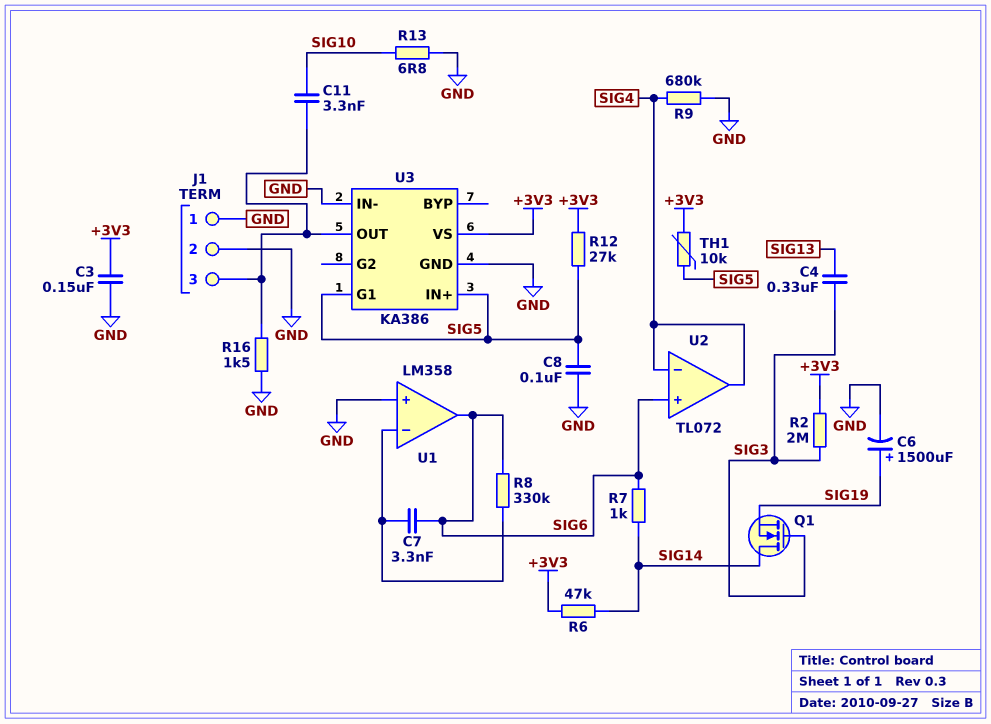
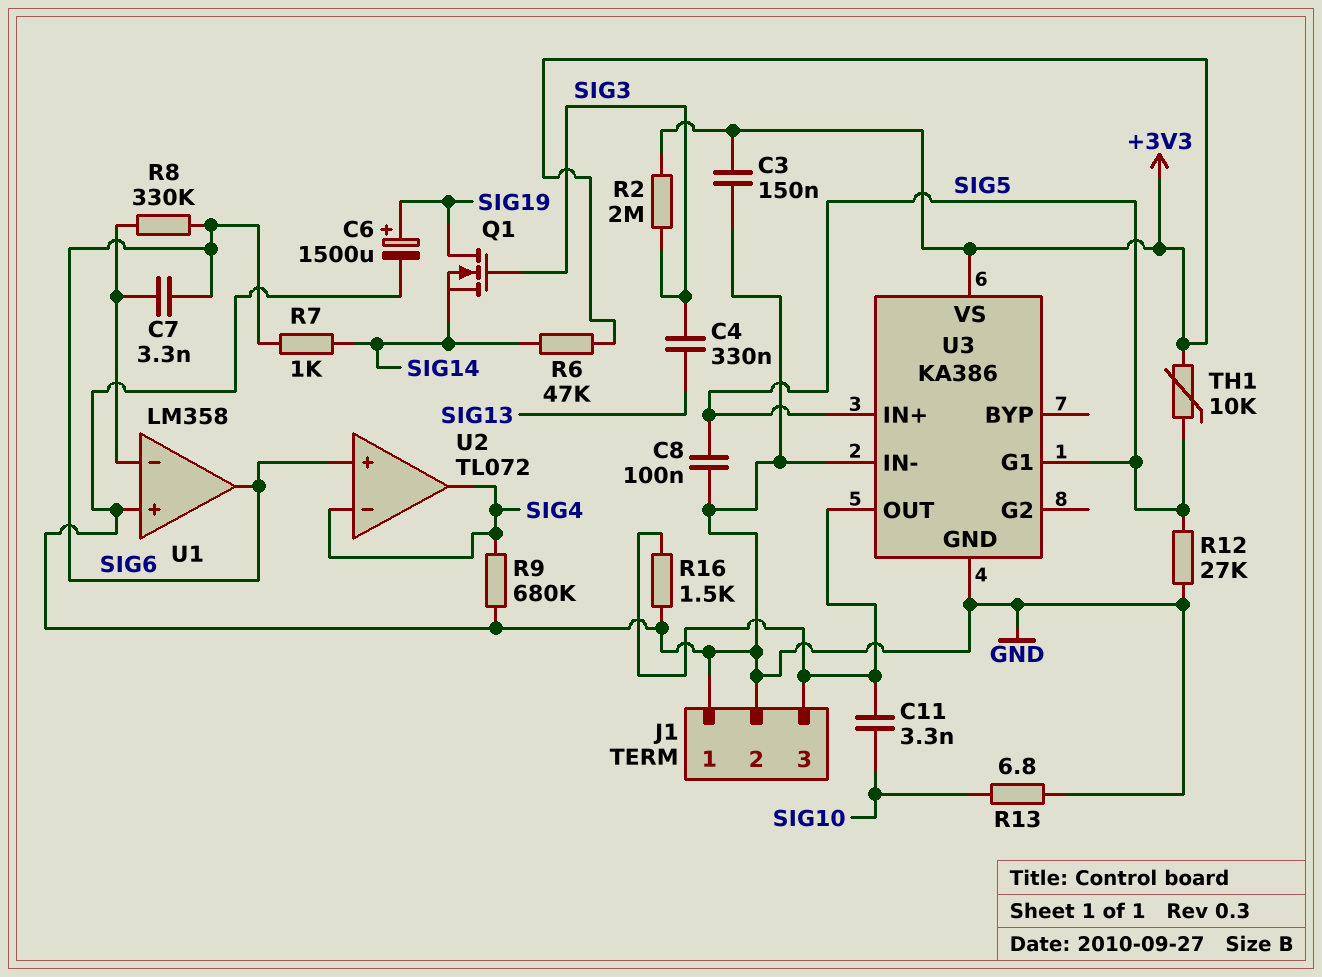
Q1: NMOS (G SIG3, D SIG14, S SIG19) -> NMOS (G SIG3, D SIG19, S SIG14)
R12: 27k (+3V3, SIG5) -> 27k (GND, SIG5)

